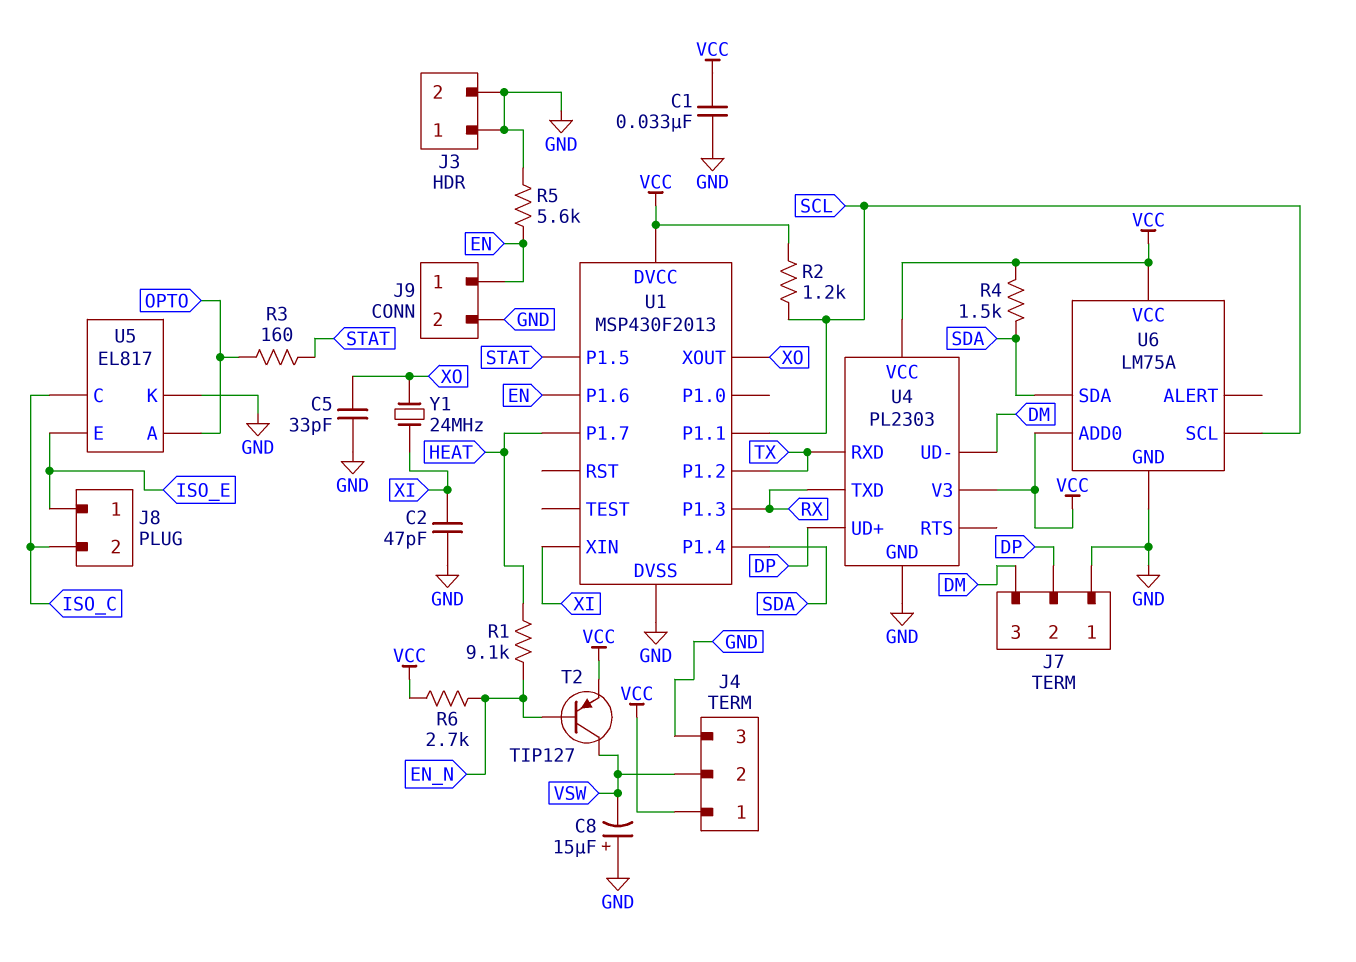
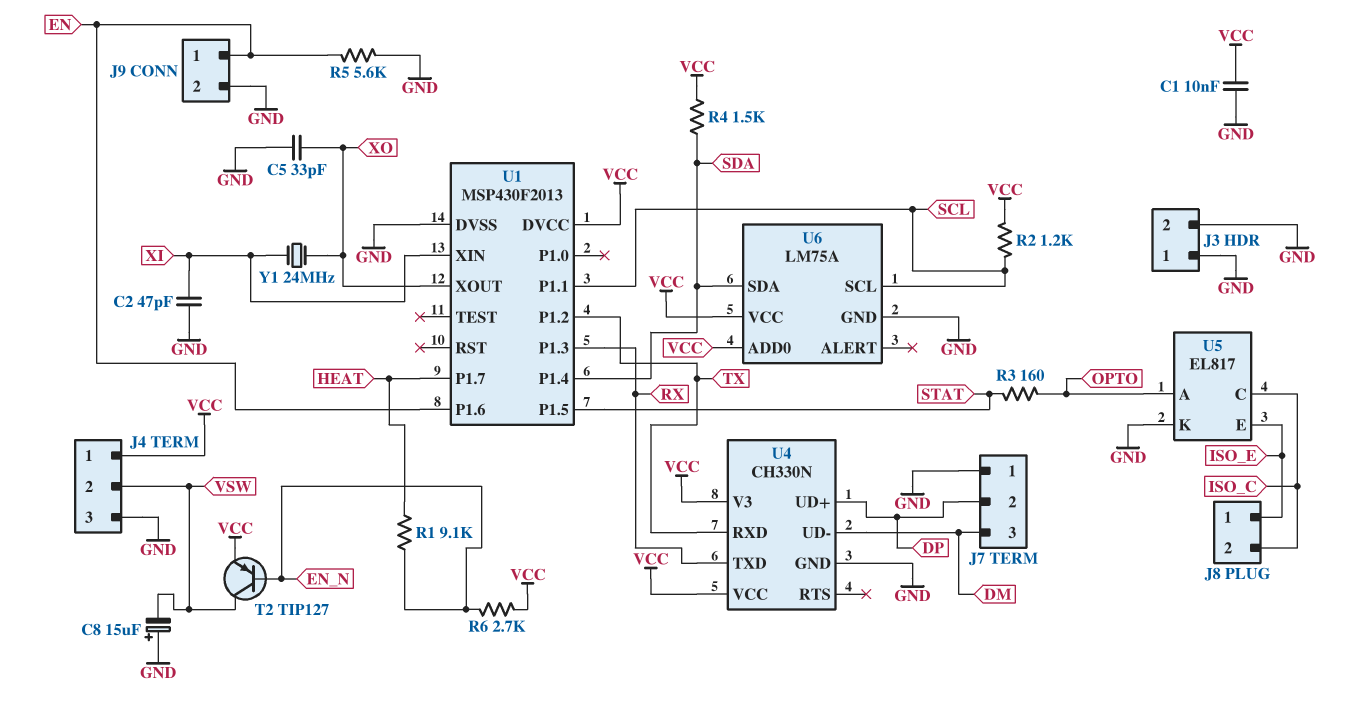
C1: 33nF (GND, VCC) -> 10nF (GND, VCC)
U4: PL2303 -> CH330N

